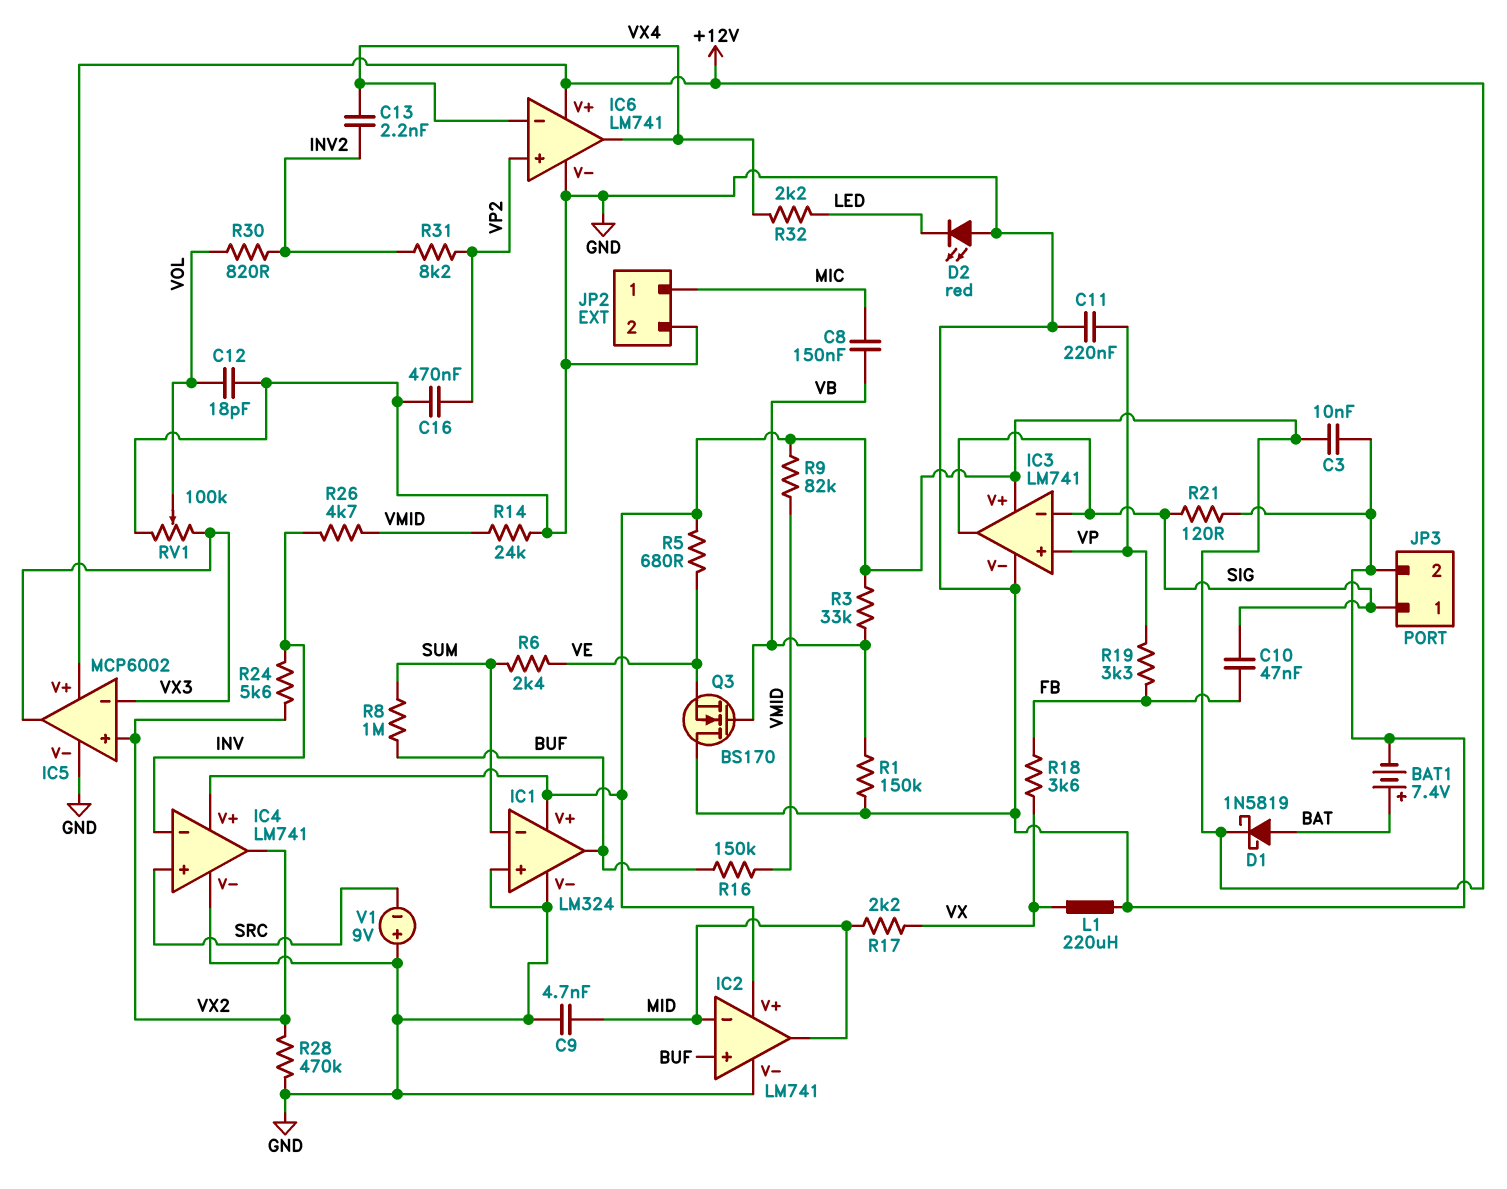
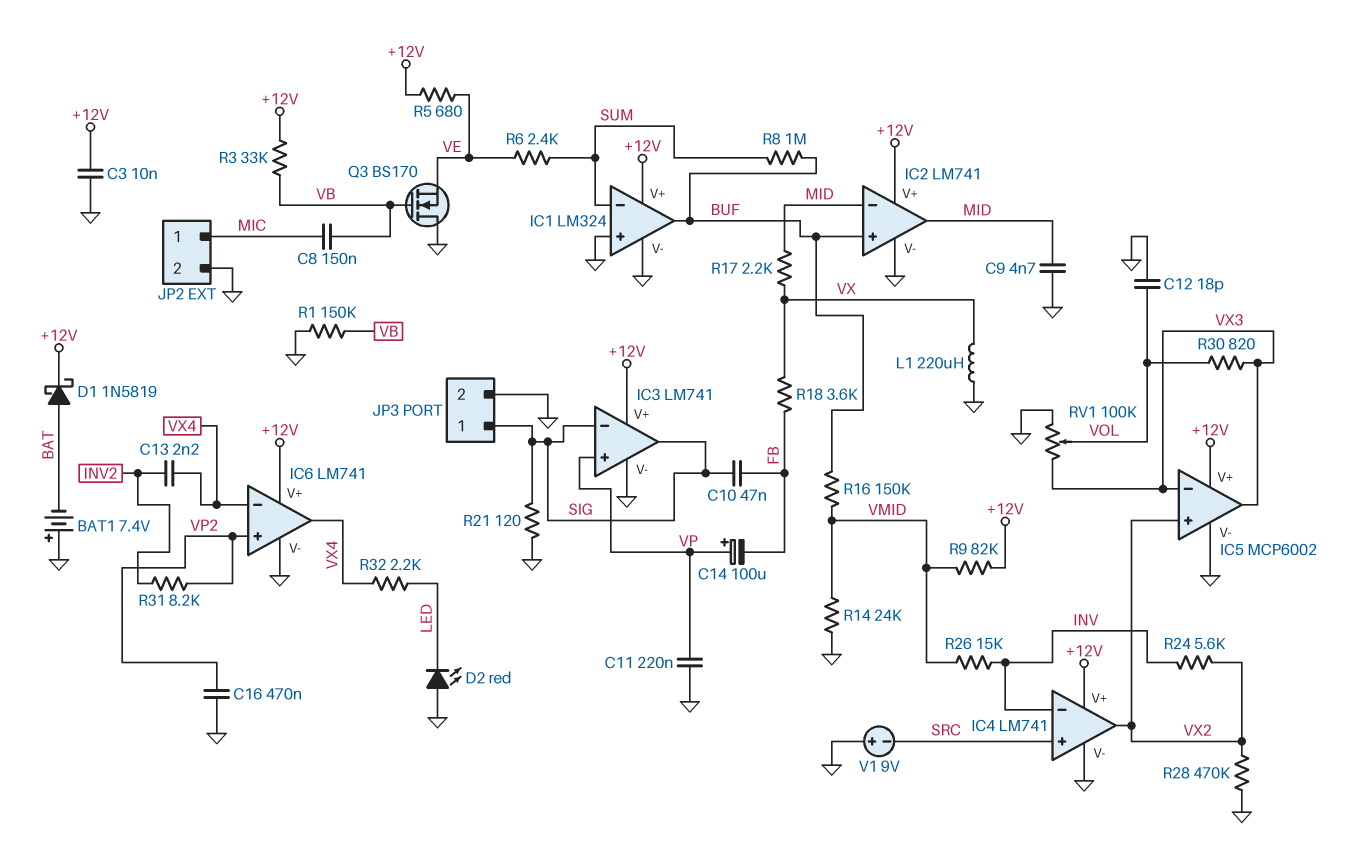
BAT1: 7.4V (plus BAT, minus GND) -> 7.4V (plus GND, minus BAT)
C14: none -> 100uF (plus VP, minus FB)
R19: 3.3k (FB, VP) -> none
R26: 4.7k (INV, VMID) -> 15k (INV, VMID)
R30: 820 (INV2, VOL) -> 820 (VOL, VX3)

